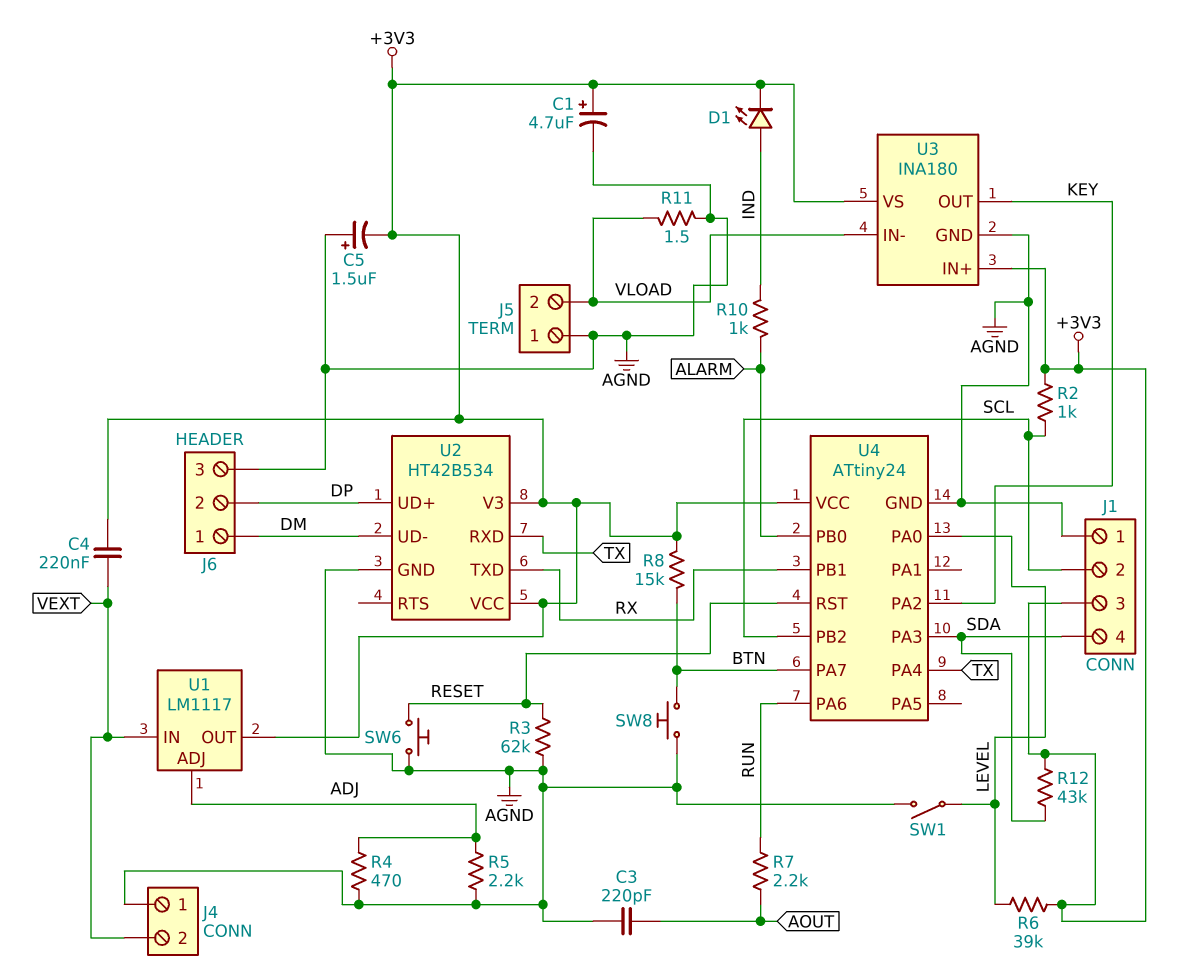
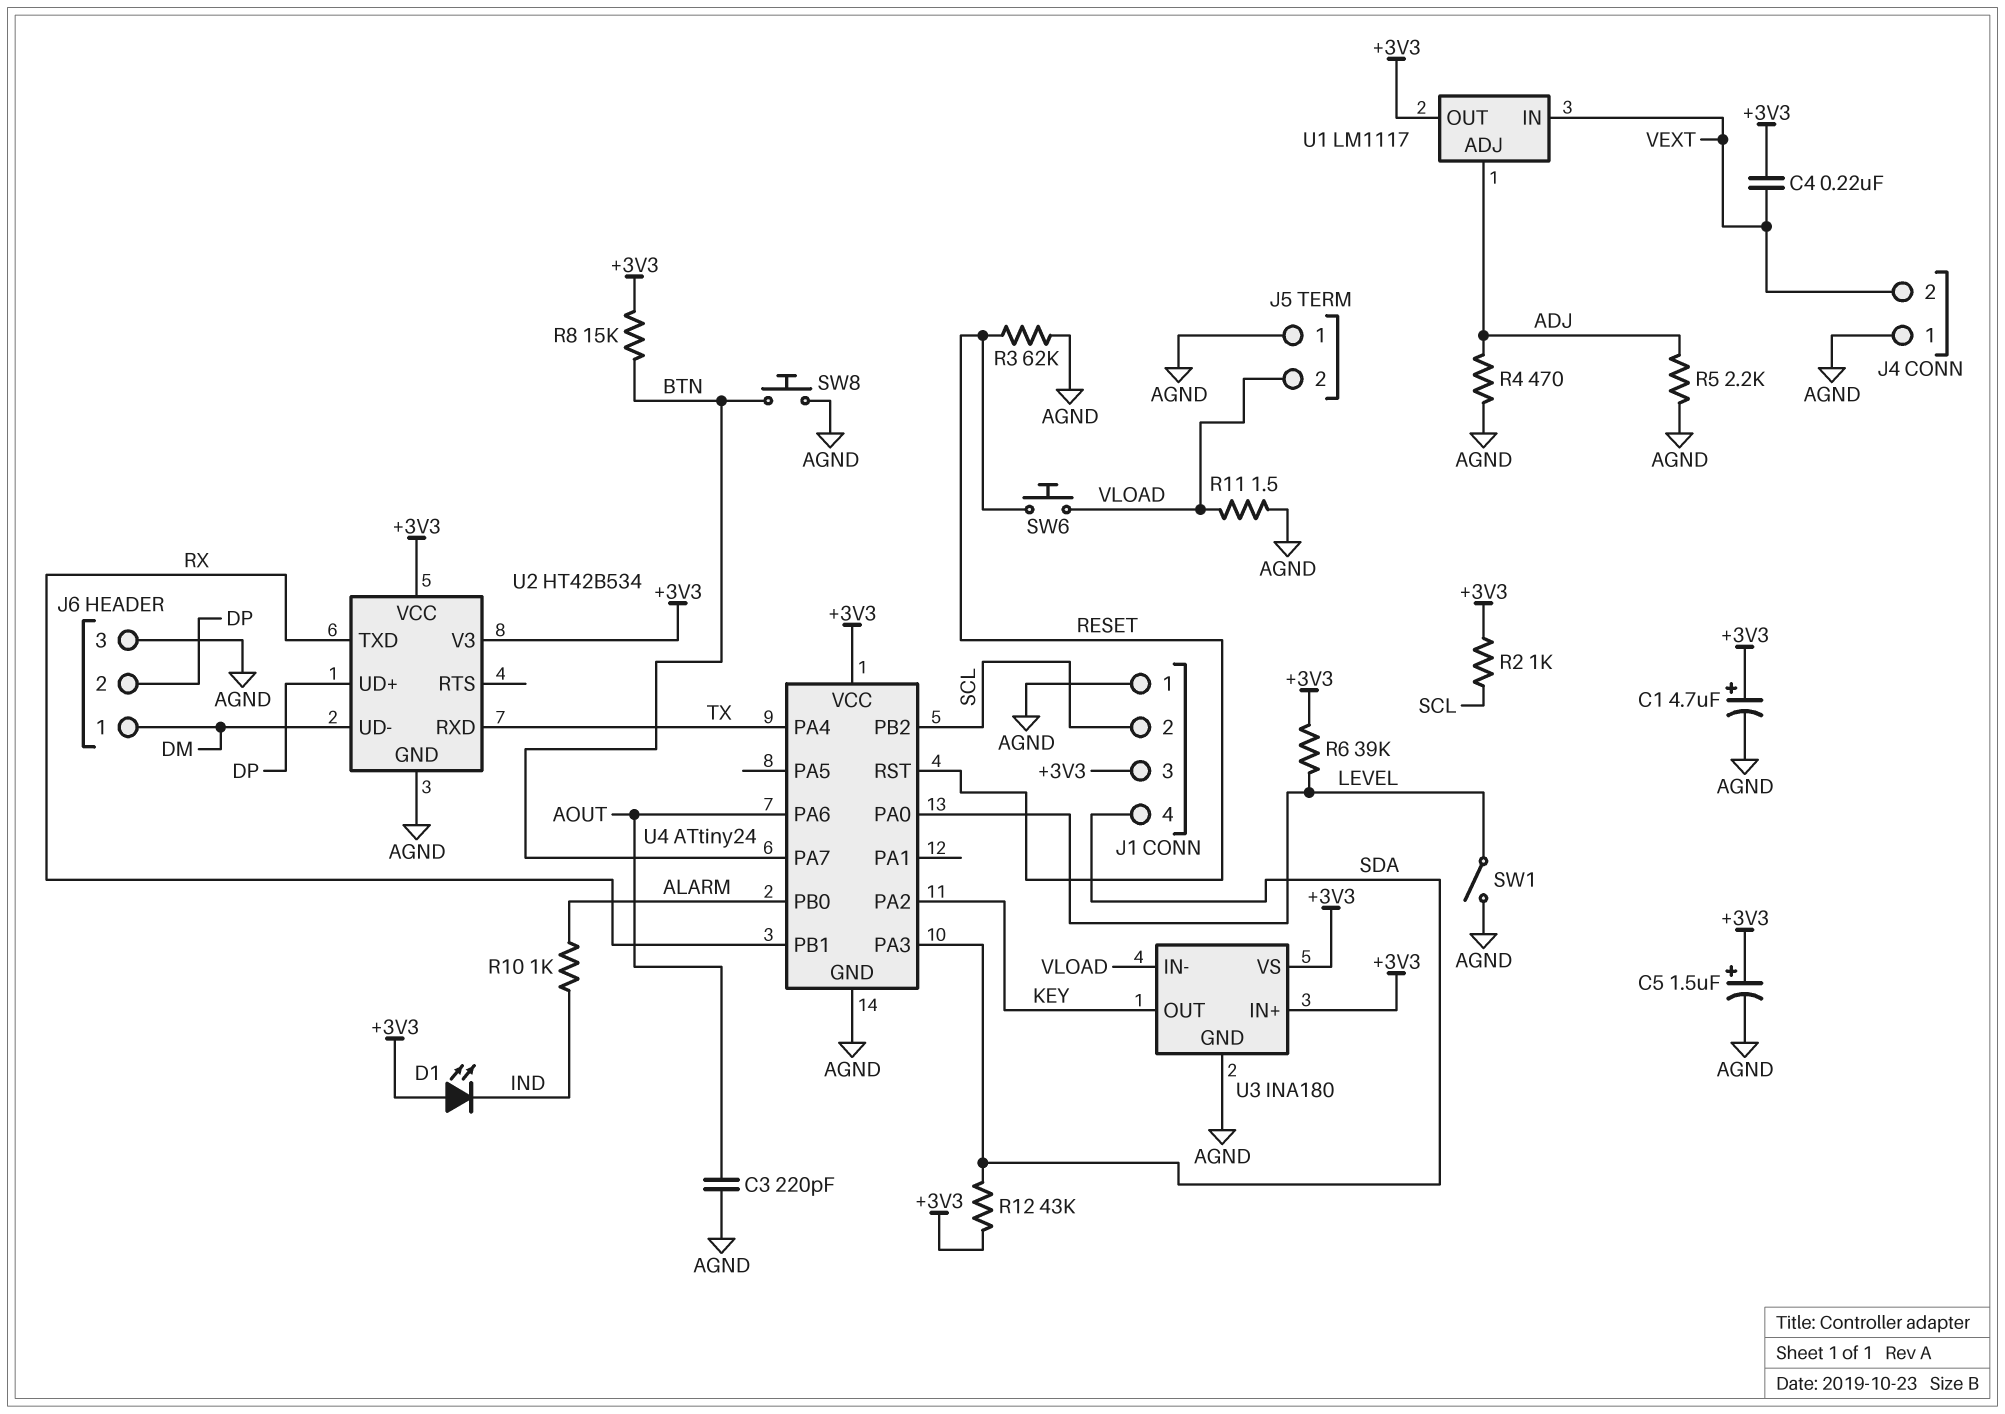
C5: 1.5uF (plus AGND, minus +3V3) -> 1.5uF (plus +3V3, minus AGND)
D1: LED (A IND, K +3V3) -> LED (A +3V3, K IND)
R7: 2.2k (AOUT, RUN) -> none
SW6: button (AGND, RESET) -> button (RESET, VLOAD)
U4 pin PA6: RUN -> AOUT

